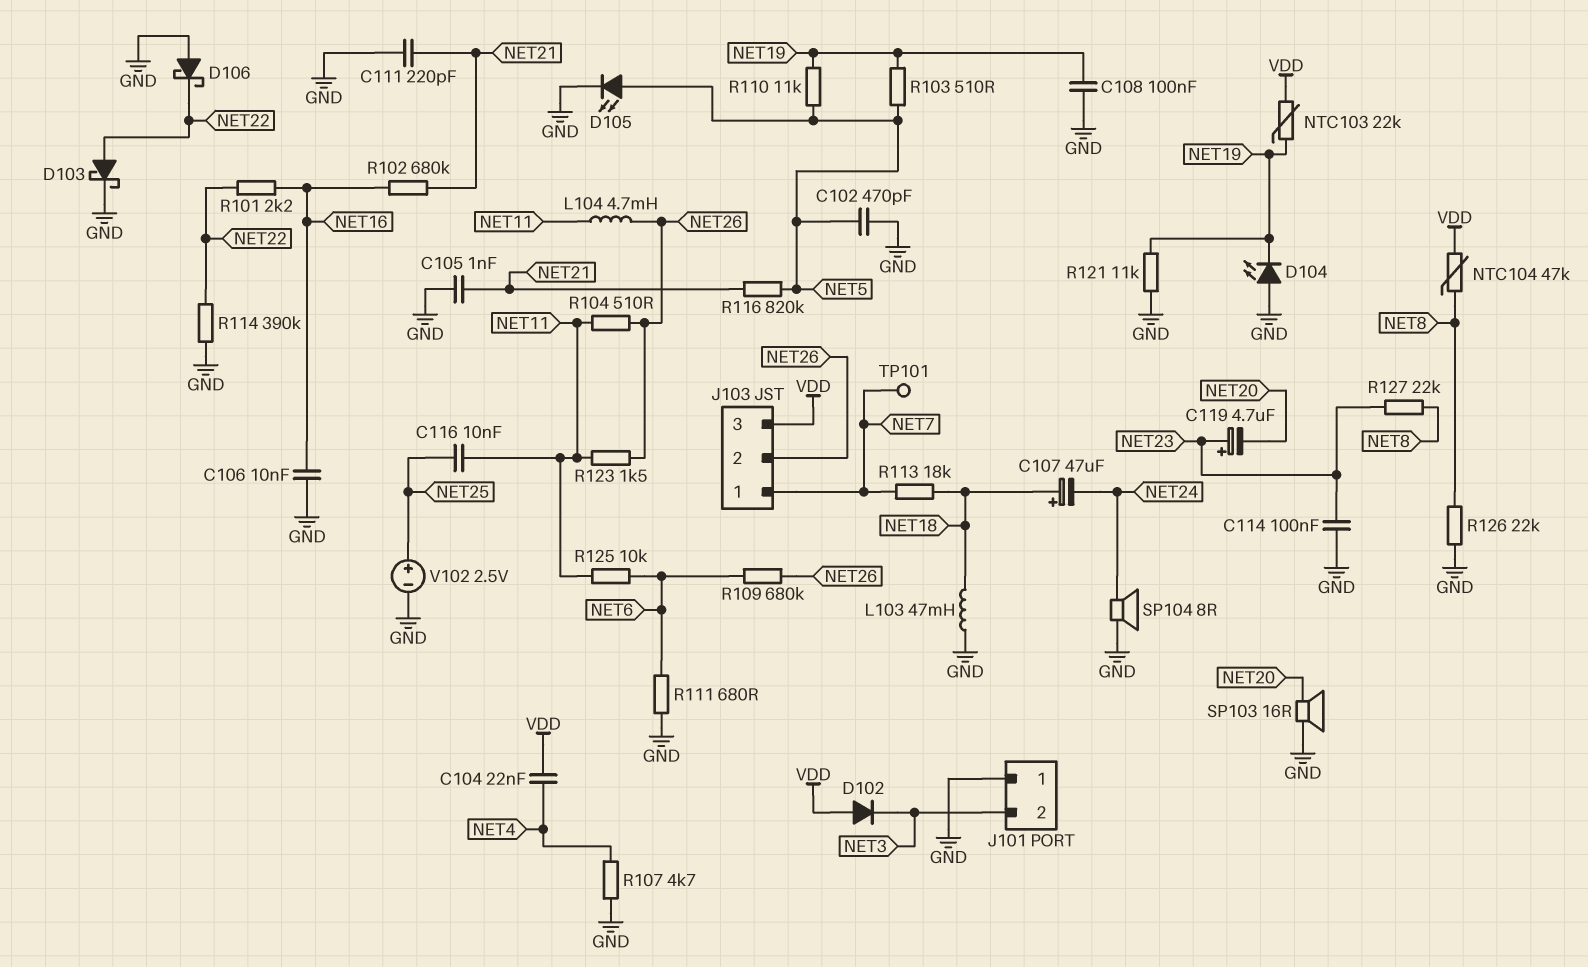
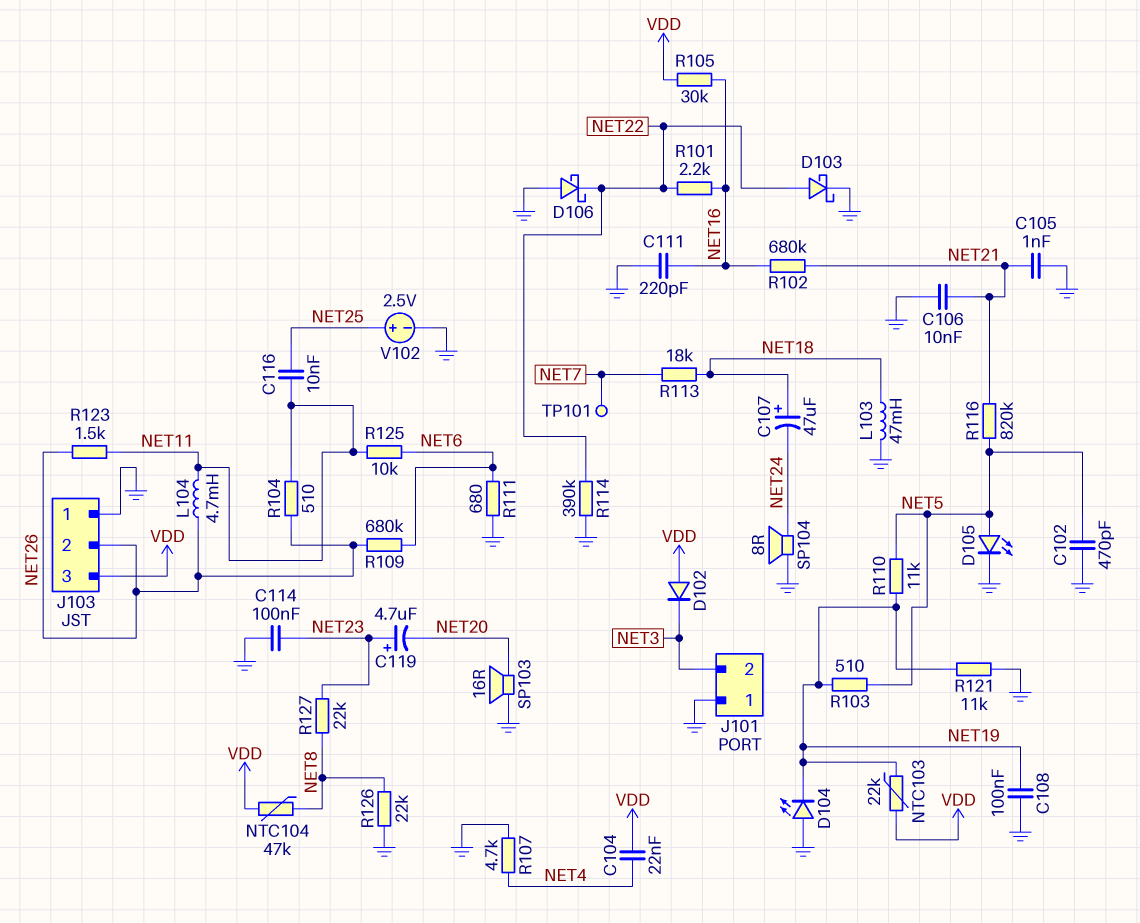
C106: 10nF (GND, NET16) -> 10nF (GND, NET21)
C111: 220pF (GND, NET21) -> 220pF (GND, NET16)
J103 pin 1: NET7 -> GND
R105: none -> 30k (NET16, VDD)

